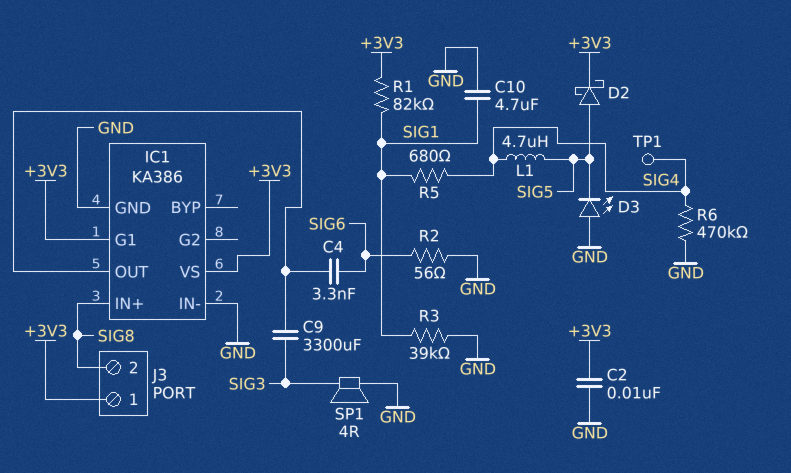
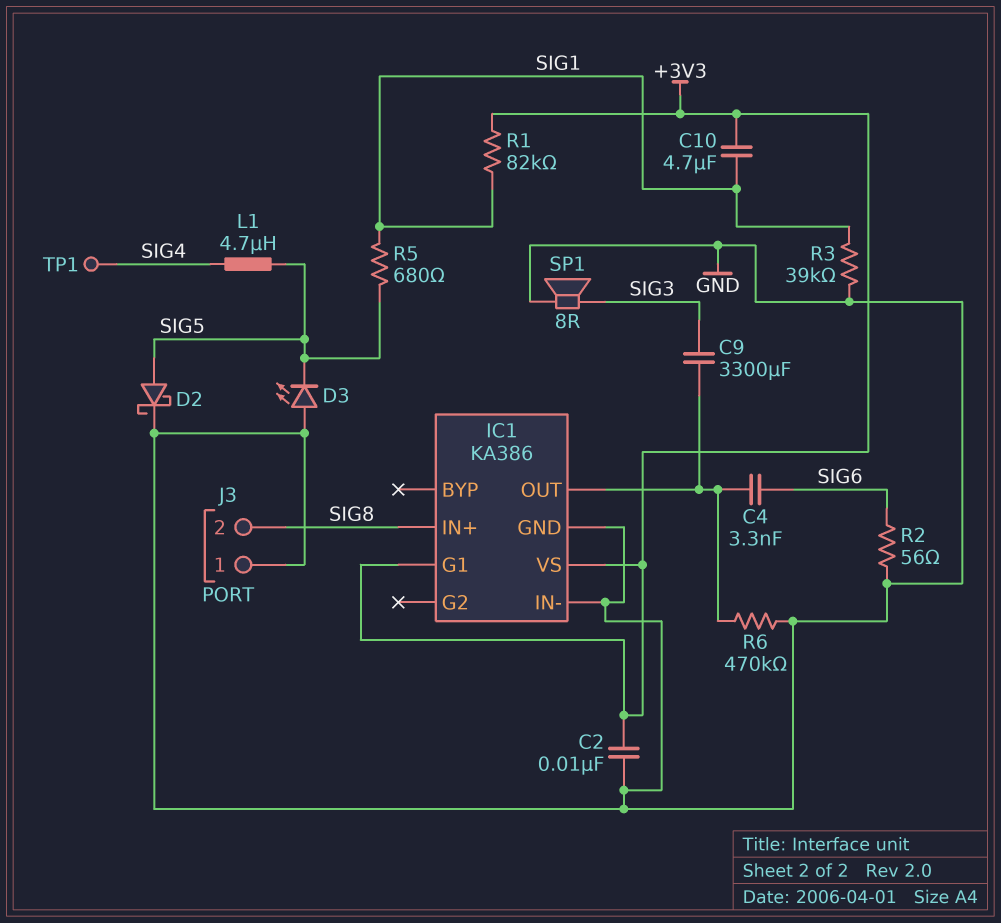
C10: 4.7uF (GND, SIG1) -> 4.7uF (+3V3, SIG1)
D2: schottky (A SIG5, K +3V3) -> schottky (A SIG5, K GND)
J3 pin 1: +3V3 -> GND
R5: 680 (SIG1, SIG4) -> 680 (SIG1, SIG5)
R6: 470k (GND, SIG4) -> 470k (GND, IC1/OUT)
SP1: speaker 4R (GND, SIG3) -> speaker 8R (GND, SIG3)

